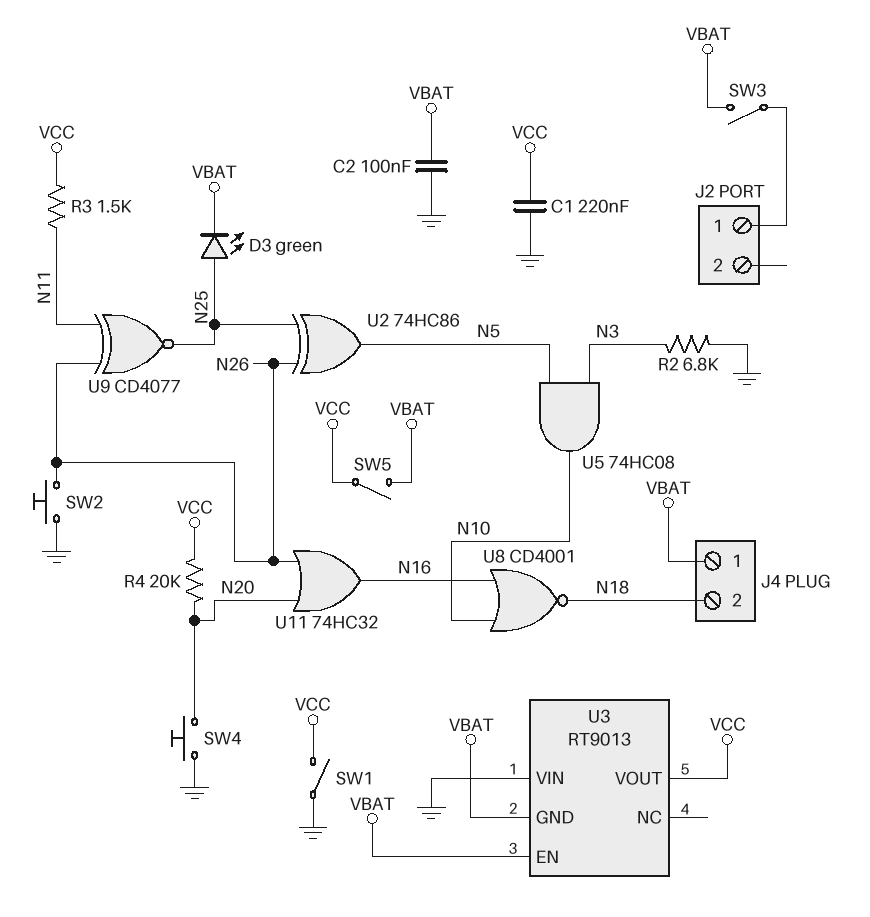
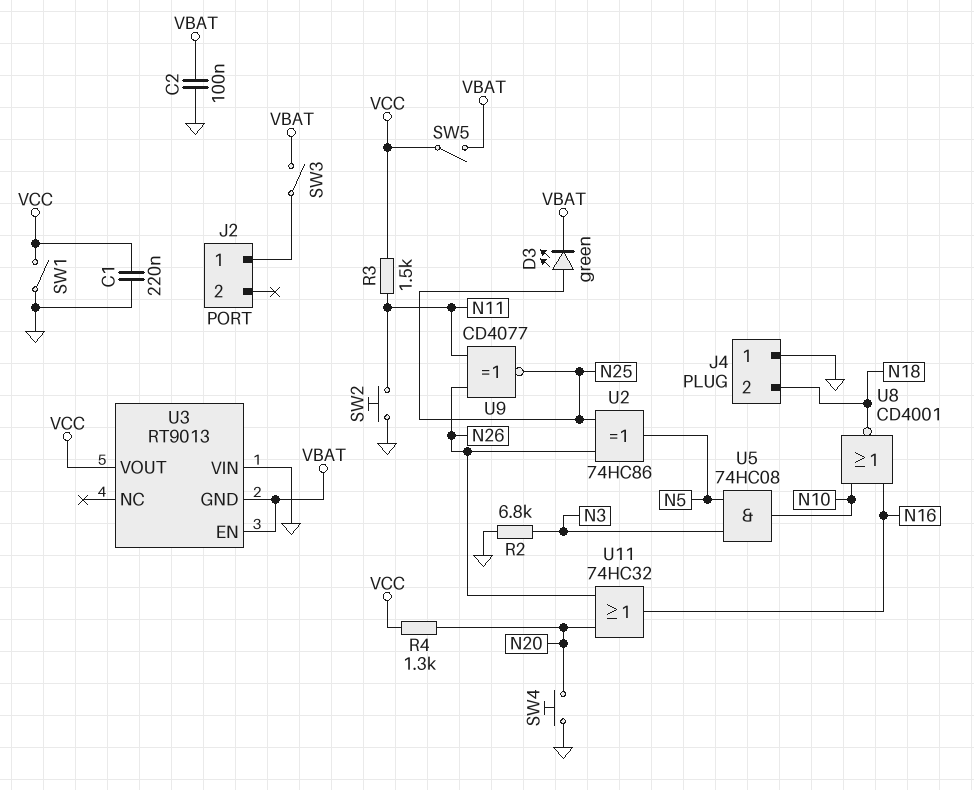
J4 pin 1: VBAT -> GND
R4: 20k (N20, VCC) -> 1.3k (N20, VCC)
SW2: button (GND, N26) -> button (GND, N11)

